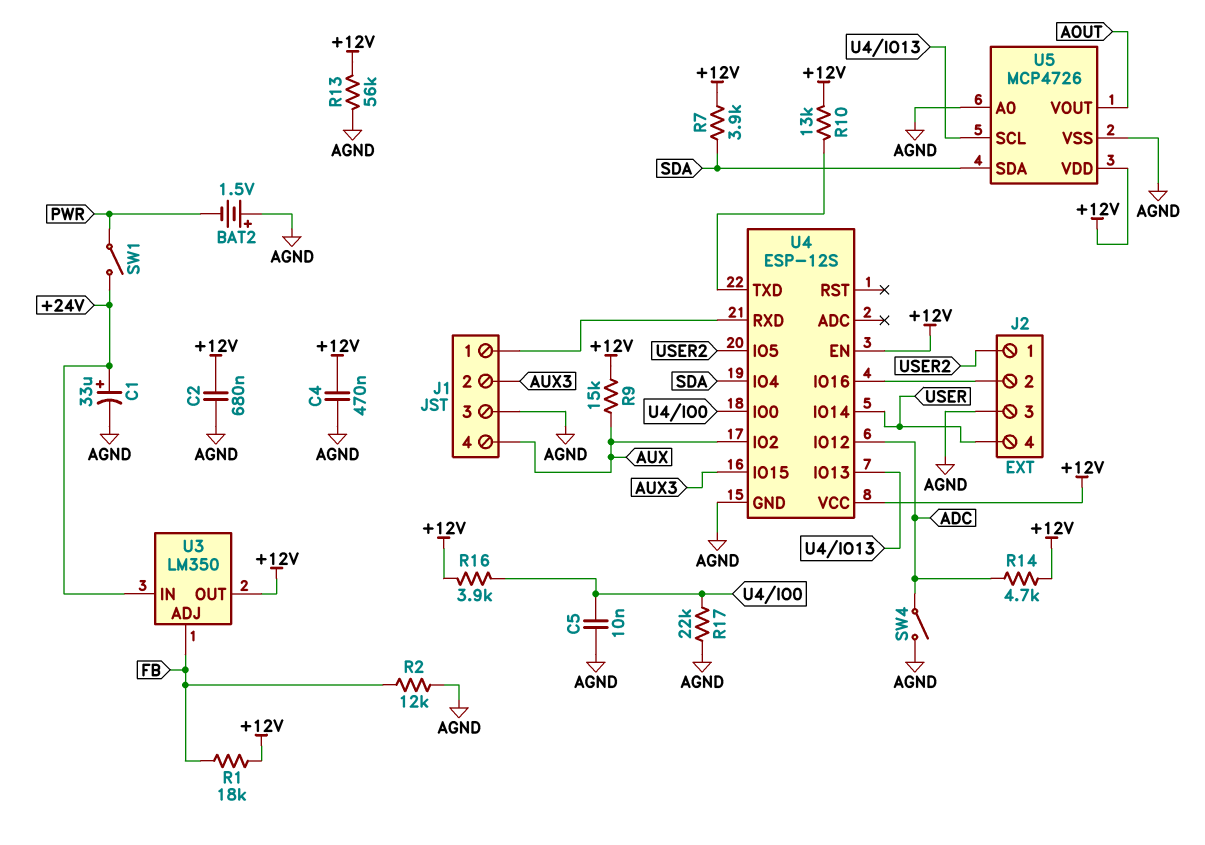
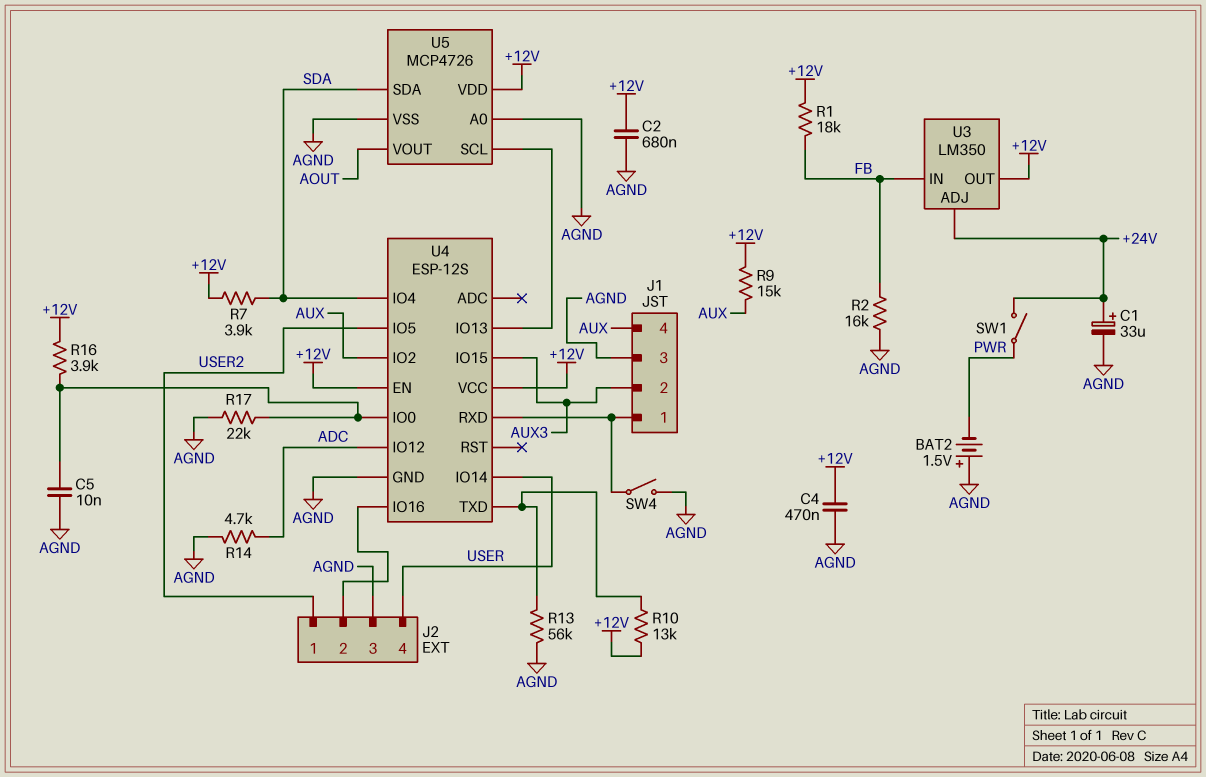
R2: 12k (AGND, FB) -> 16k (AGND, FB)
R13: 56k (+12V, AGND) -> 56k (AGND, U4/TXD)
R14: 4.7k (+12V, ADC) -> 4.7k (ADC, AGND)
SW4: switch (ADC, AGND) -> switch (AGND, J1/1)
U3 pin ADJ: FB -> +24V
U3 pin IN: +24V -> FB

